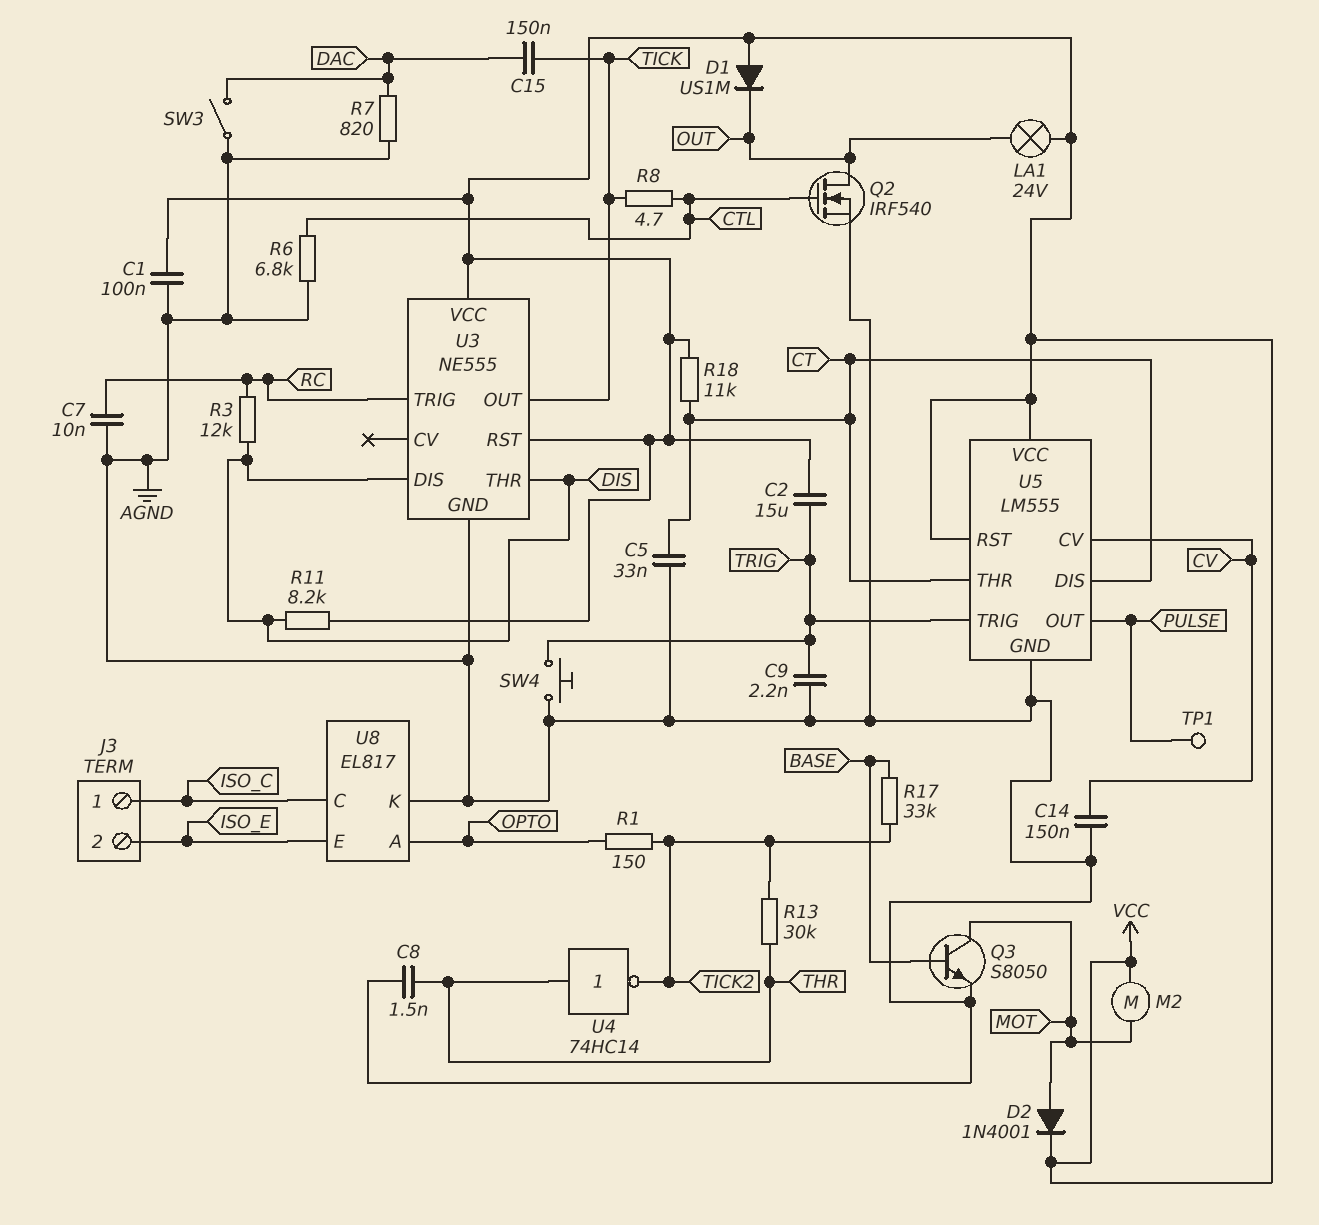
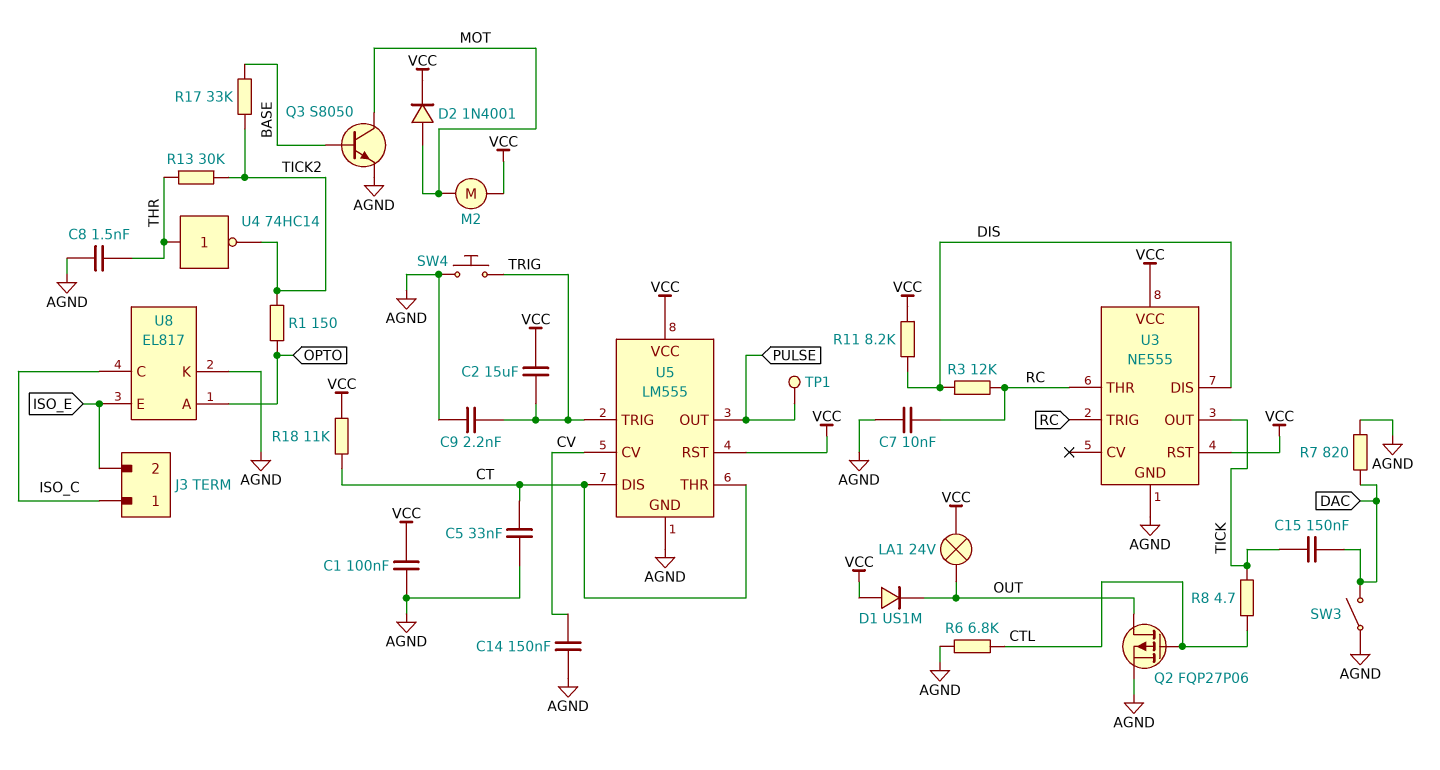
Q2: NMOS IRF540 (G CTL, D OUT, S AGND) -> PMOS FQP27P06 (G CTL, D OUT, S AGND)
U3 pin THR: DIS -> RC

